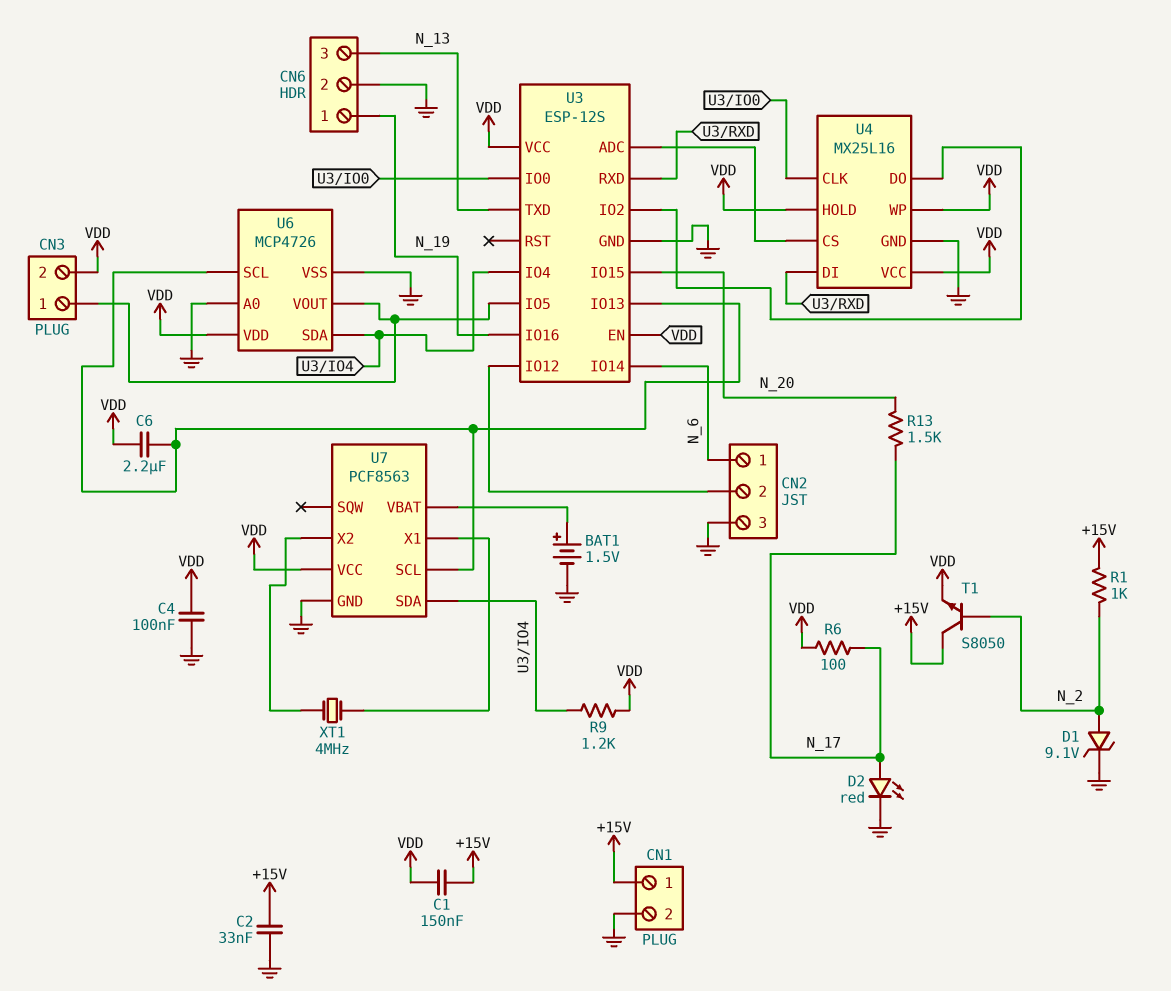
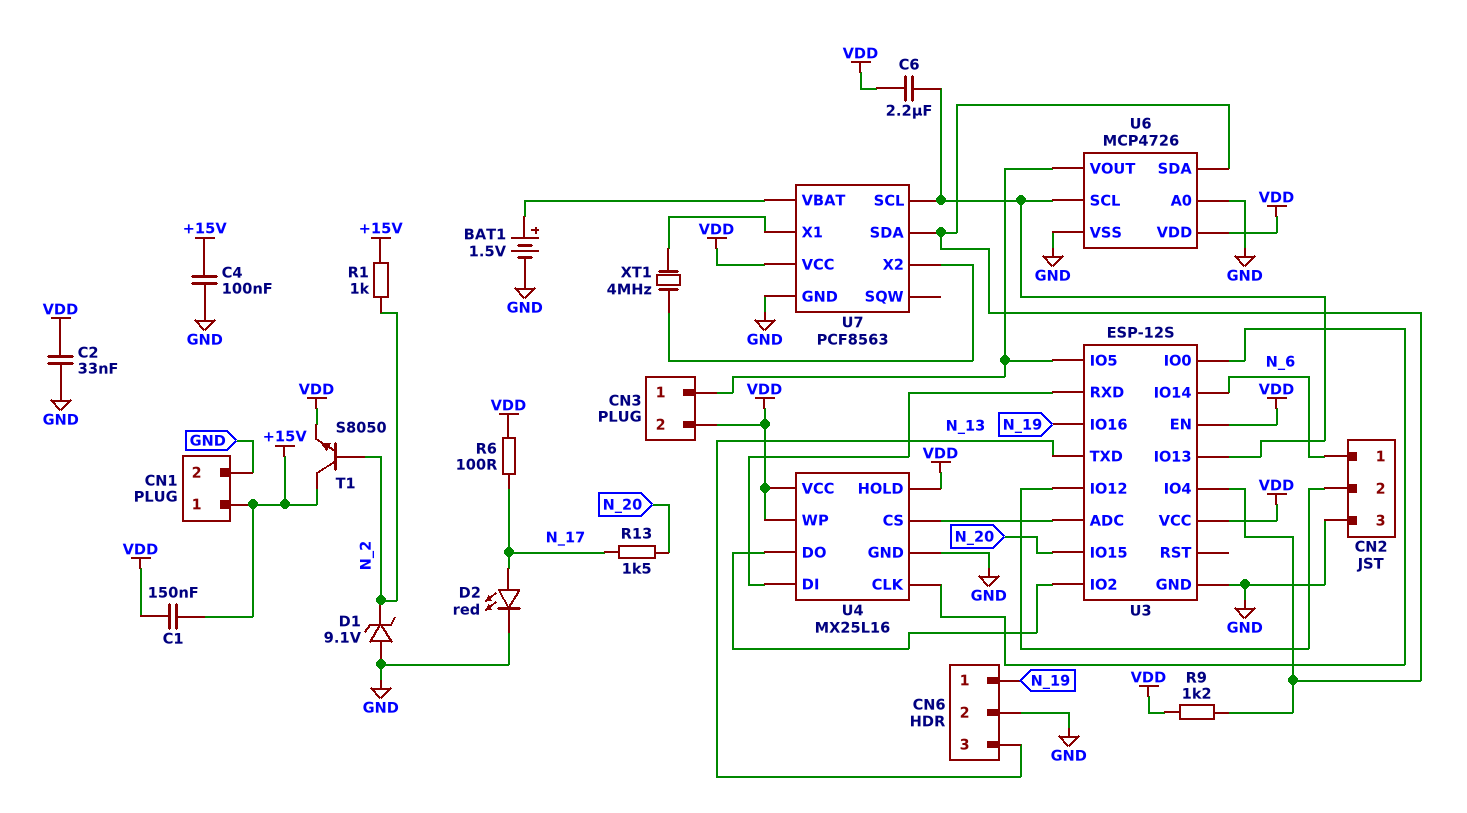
C2: 33nF (+15V, GND) -> 33nF (GND, VDD)
C4: 100nF (GND, VDD) -> 100nF (+15V, GND)
D1: zener 9.1V (A N_2, K GND) -> zener 9.1V (A GND, K N_2)

